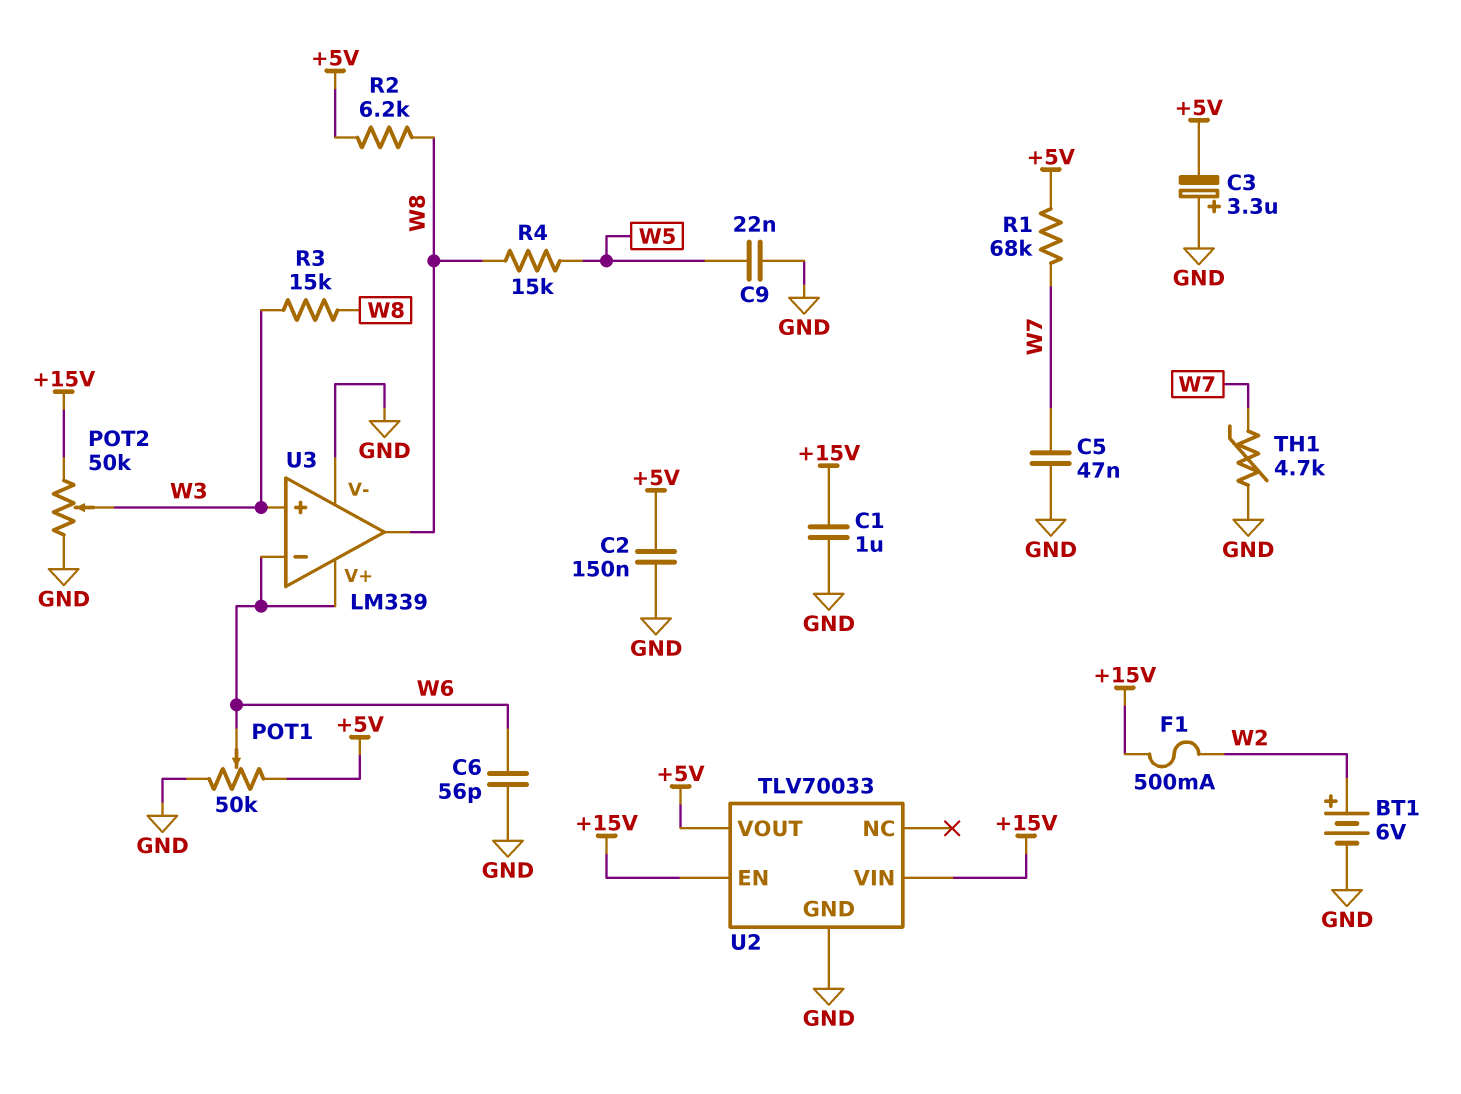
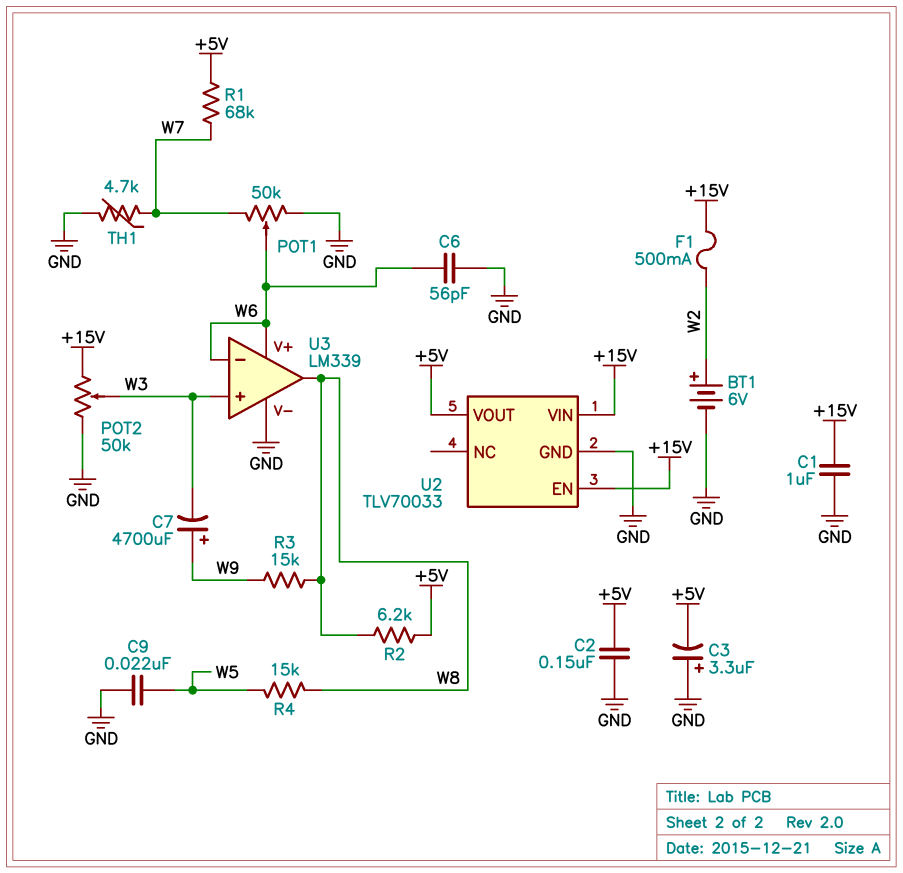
C5: 47nF (GND, W7) -> none
C7: none -> 4700uF (plus W9, minus W3)
POT1: 50k (+5V, GND, wiper W6) -> 50k (GND, W7, wiper W6)
R3: 15k (W3, W8) -> 15k (W8, W9)

